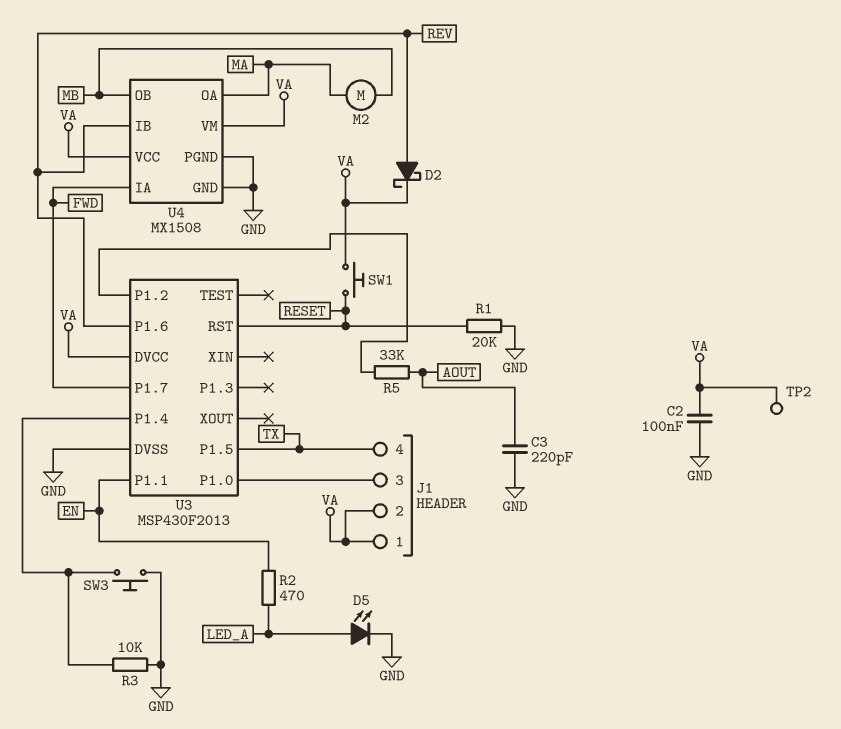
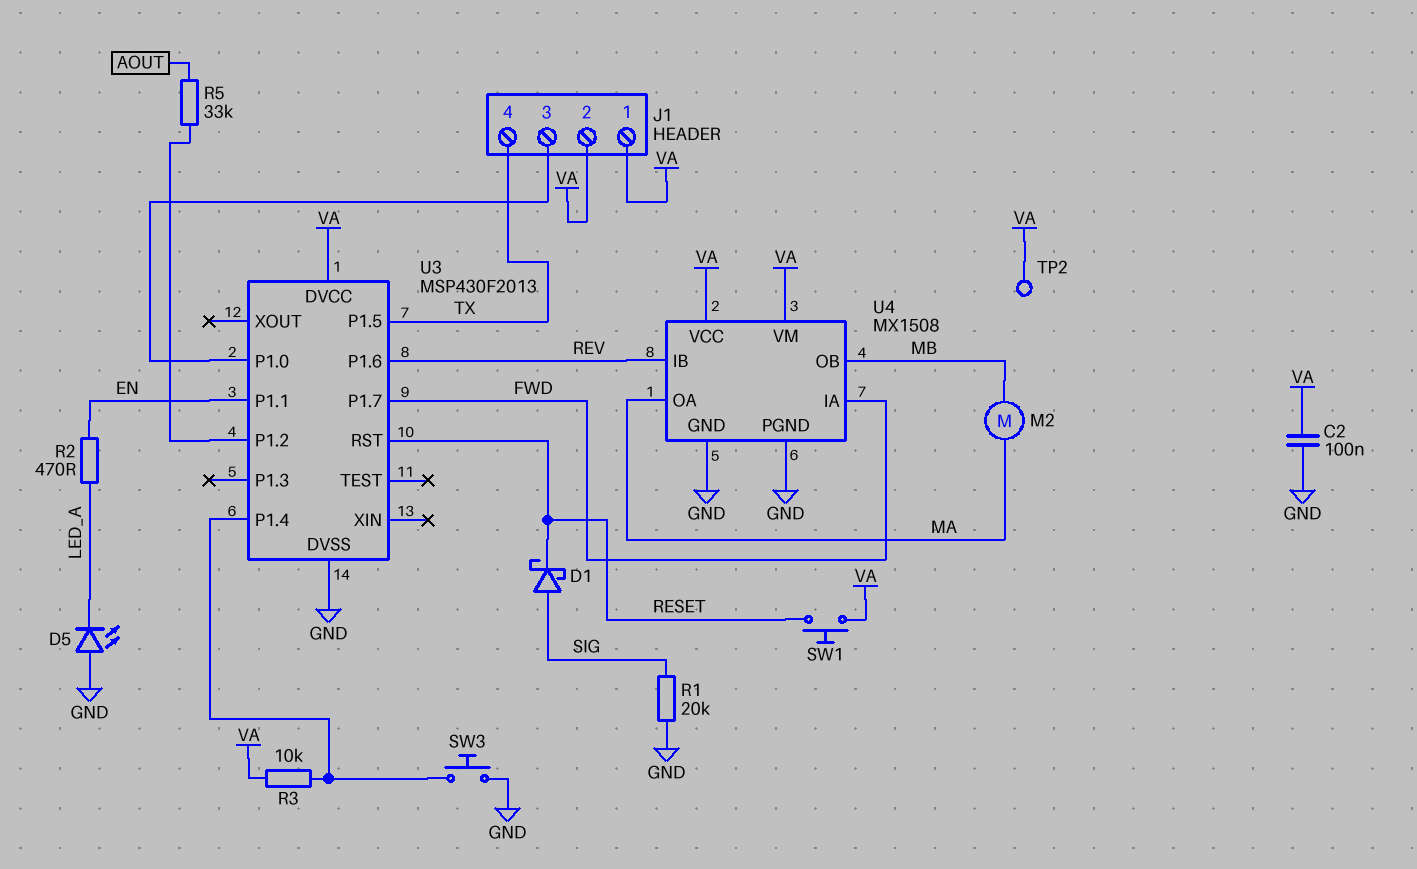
C3: 220pF (AOUT, GND) -> none
D1: none -> schottky (A SIG, K RESET)
D2: schottky (A REV, K VA) -> none
D5: LED (A LED_A, K GND) -> LED (A GND, K LED_A)
R1: 20k (GND, RESET) -> 20k (GND, SIG)
R3: 10k (GND, U3/P1.4) -> 10k (U3/P1.4, VA)

